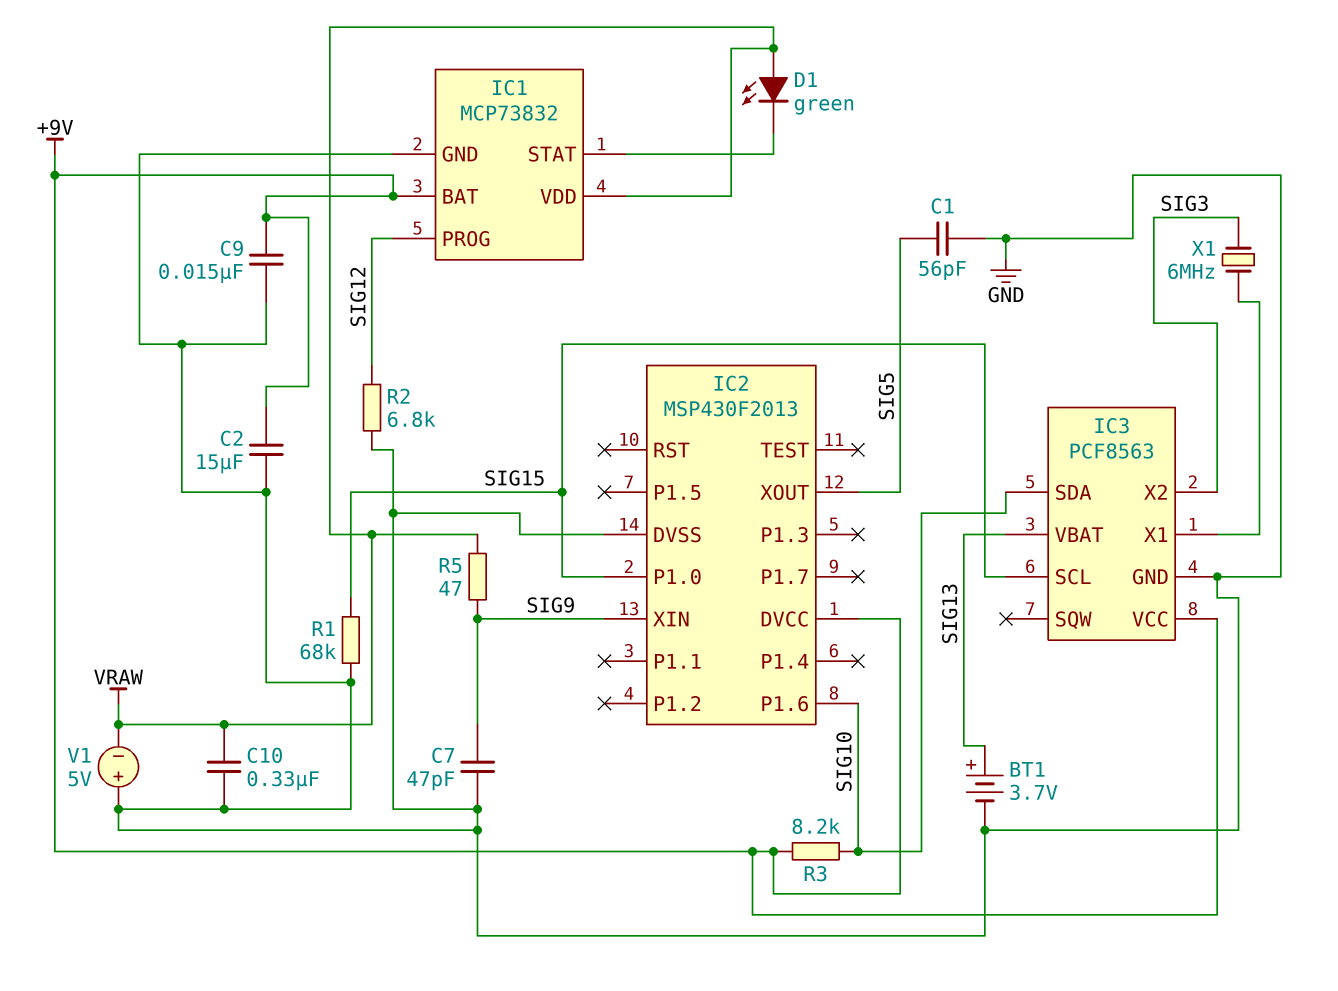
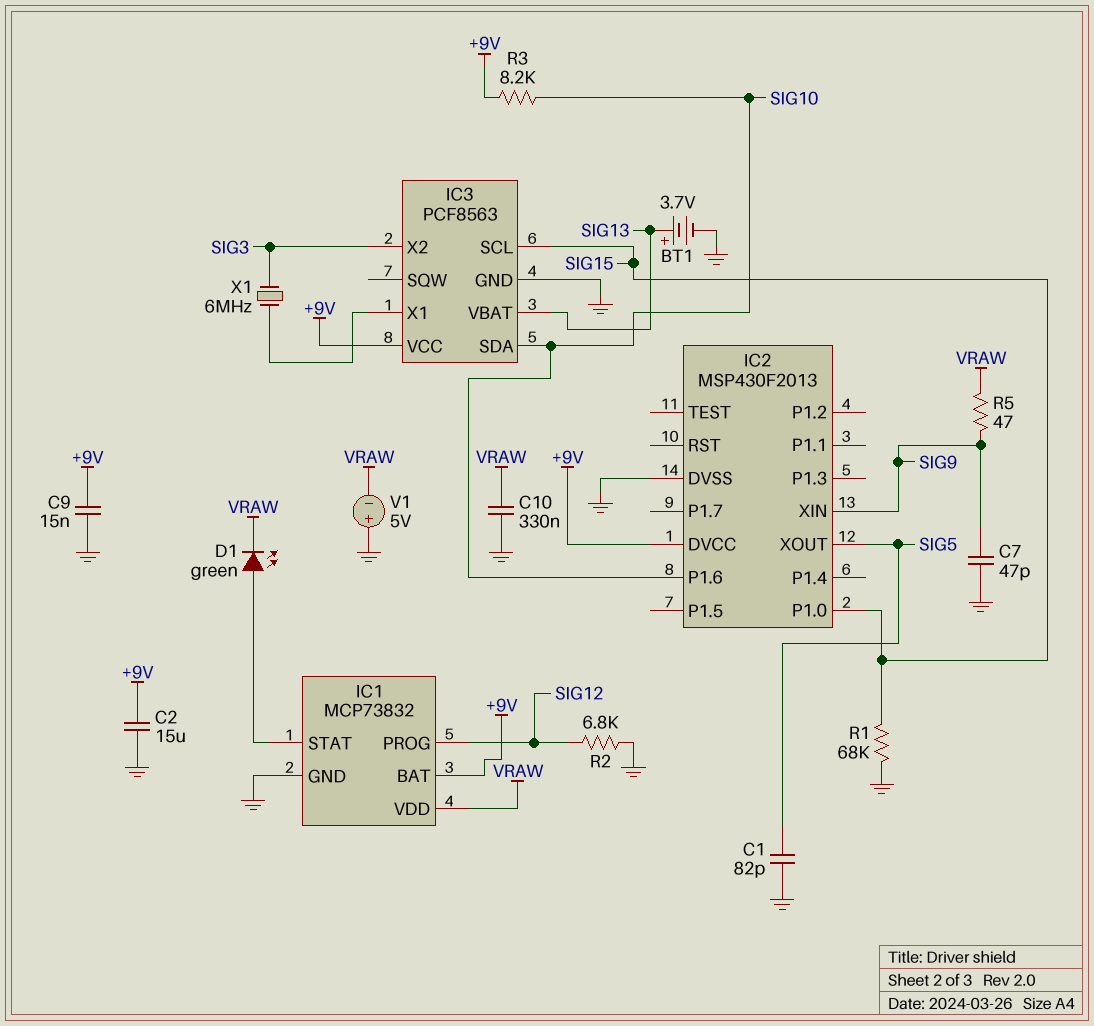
C1: 56pF (GND, SIG5) -> 82pF (GND, SIG5)
D1: LED green (A VRAW, K IC1/STAT) -> LED green (A IC1/STAT, K VRAW)

